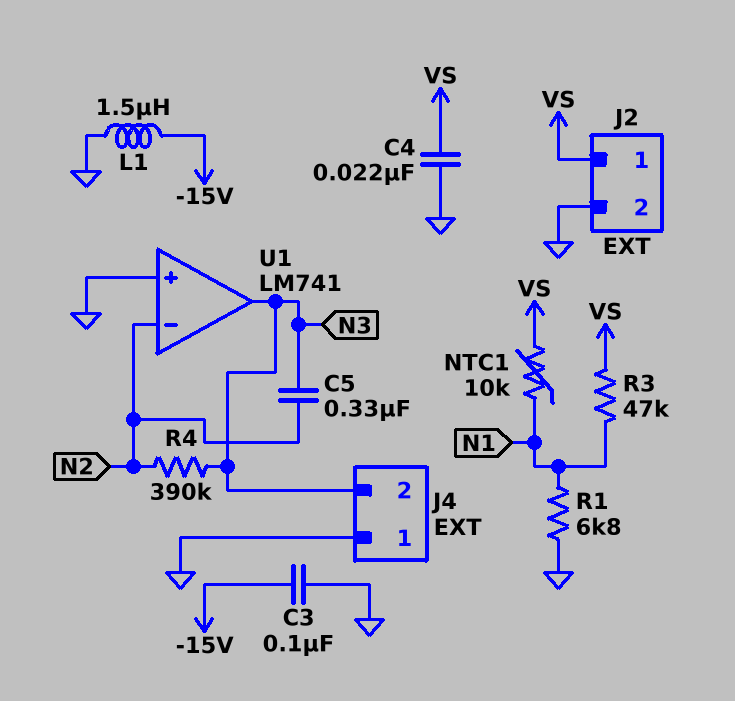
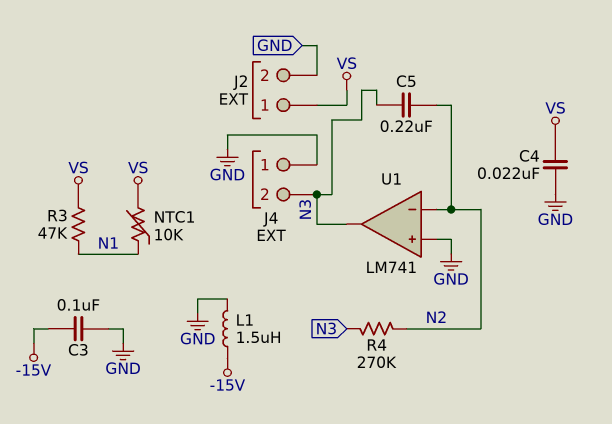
C5: 330nF (N2, N3) -> 220nF (N2, N3)
R1: 6.8k (GND, N1) -> none
R4: 390k (N2, N3) -> 270k (N2, N3)

